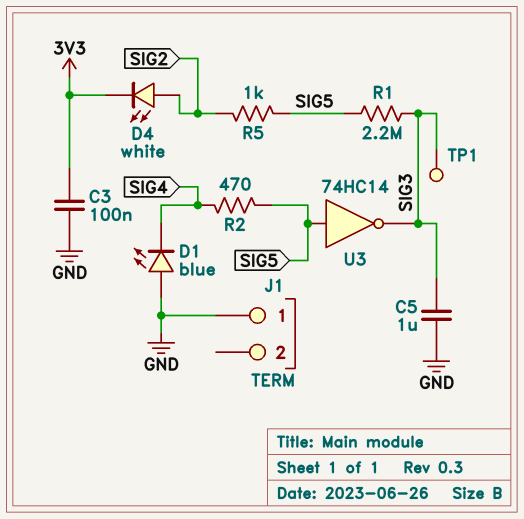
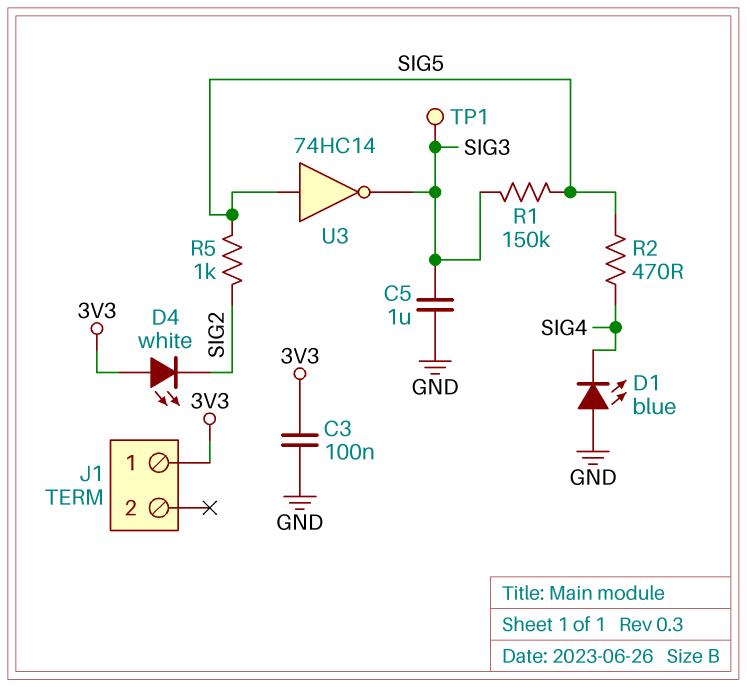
D4: LED white (A SIG2, K 3V3) -> LED white (A 3V3, K SIG2)
J1 pin 1: GND -> 3V3
R1: 2.2M (SIG3, SIG5) -> 150k (SIG3, SIG5)

